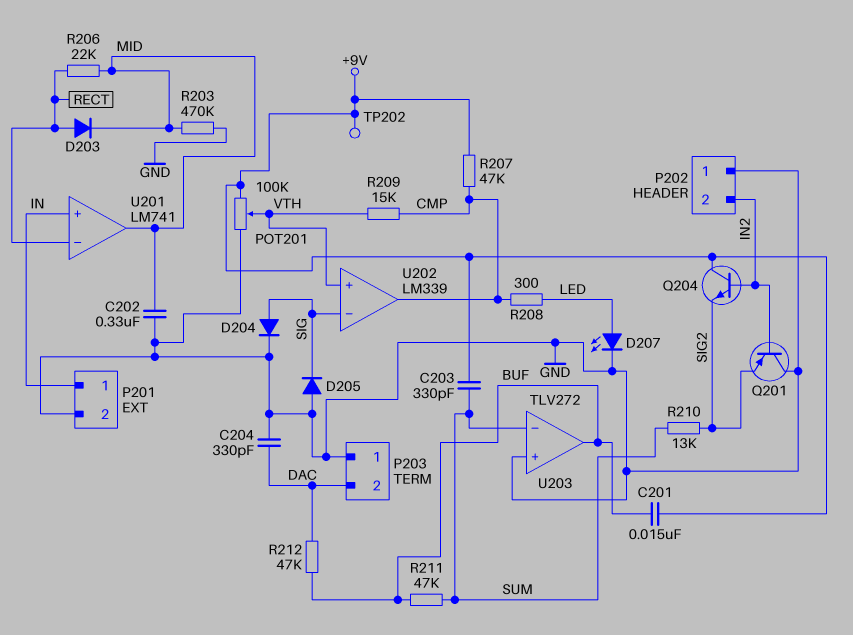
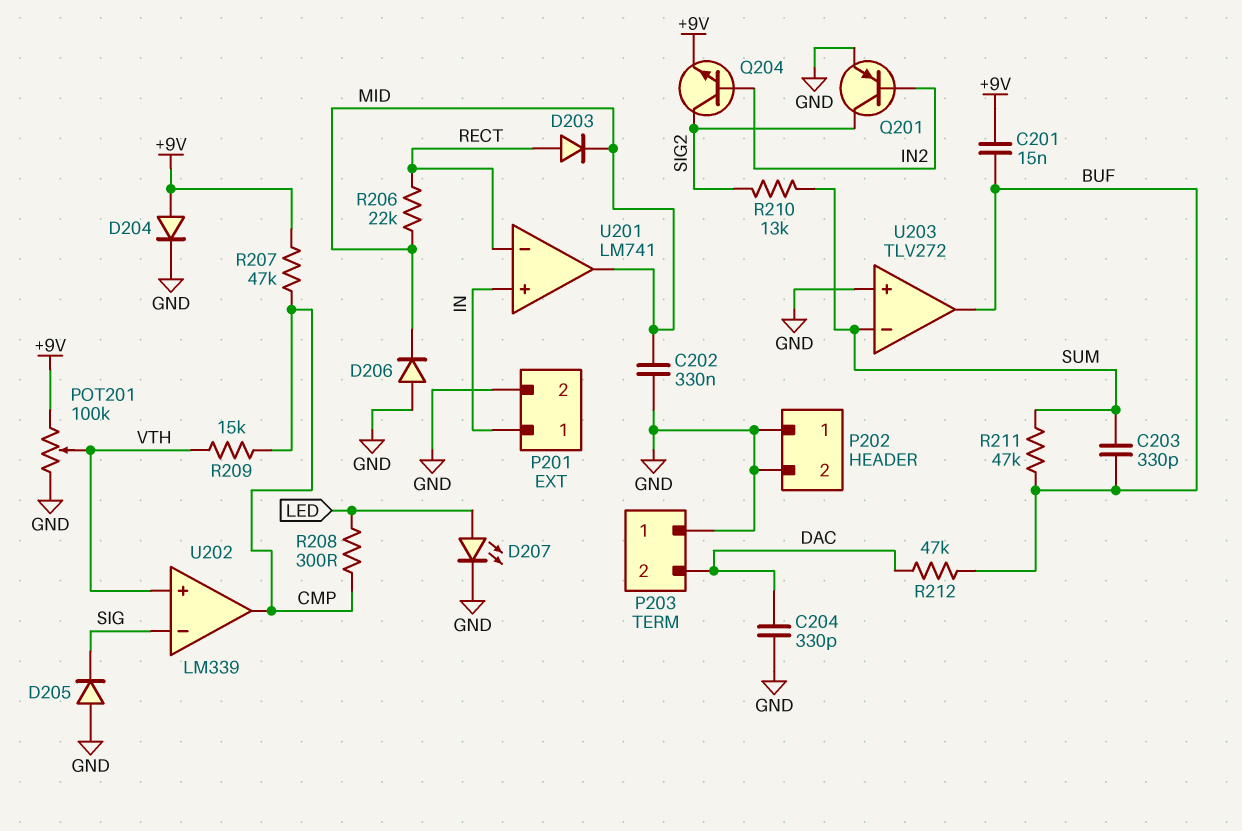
C203: 330pF (+9V, SUM) -> 330pF (BUF, SUM)
D204: diode (A SIG, K GND) -> diode (A +9V, K GND)
D206: none -> diode (A GND, K MID)
P202 pin 2: IN2 -> GND
Q201: PNP (B IN2, C GND, E SIG2) -> PNP (B IN2, C SIG2, E GND)
Q204: NPN (B IN2, C +9V, E SIG2) -> NPN (B IN2, C SIG2, E +9V)
R203: 470k (GND, MID) -> none
TP202: test point (+9V) -> none

